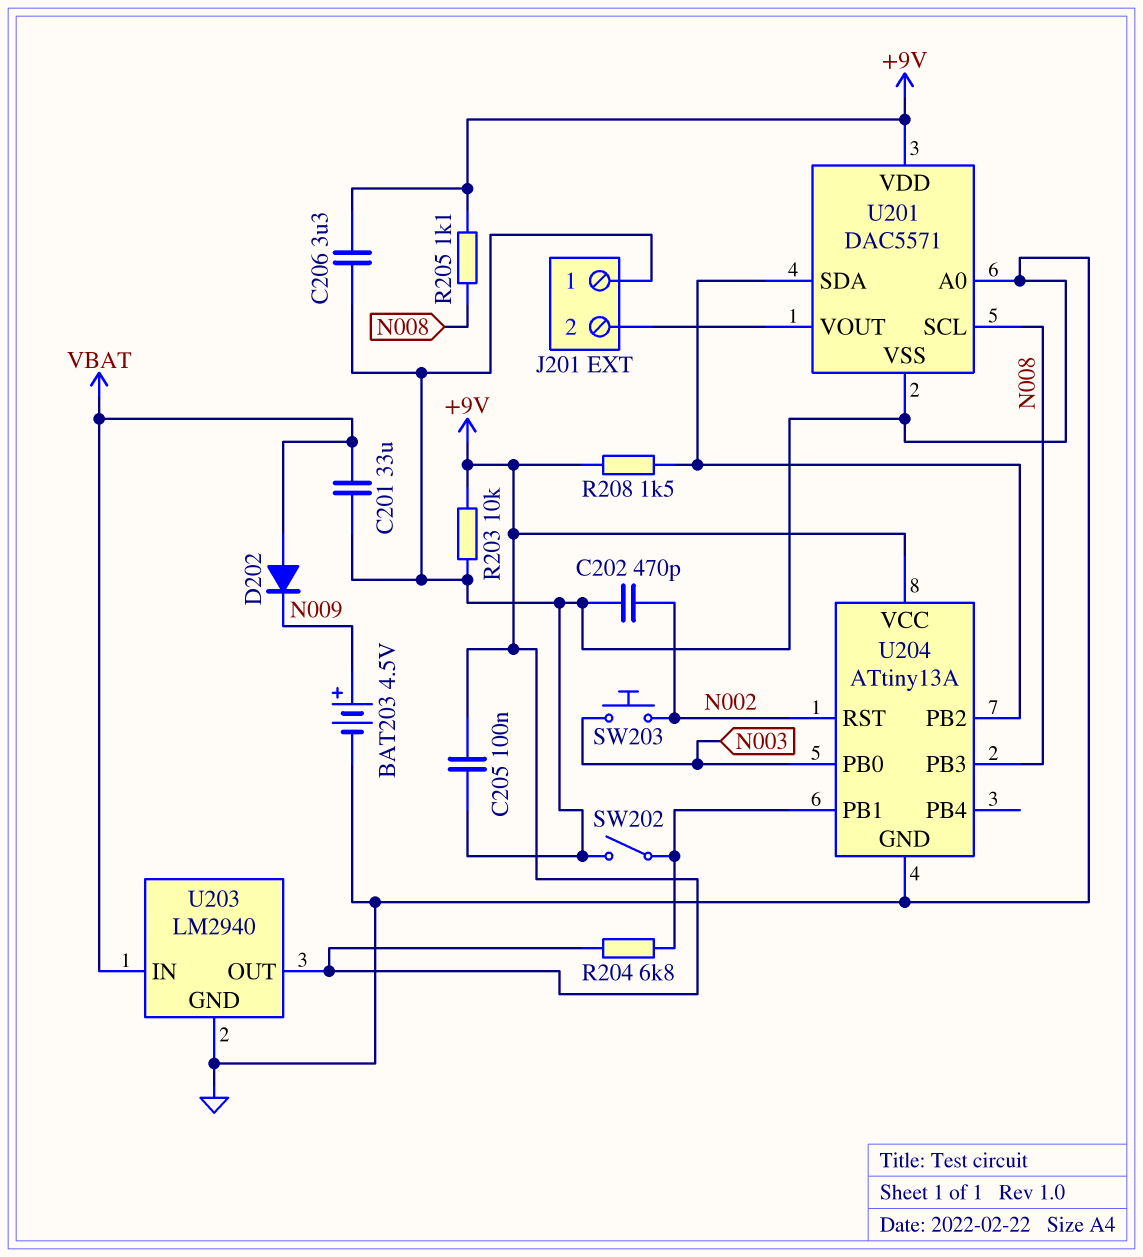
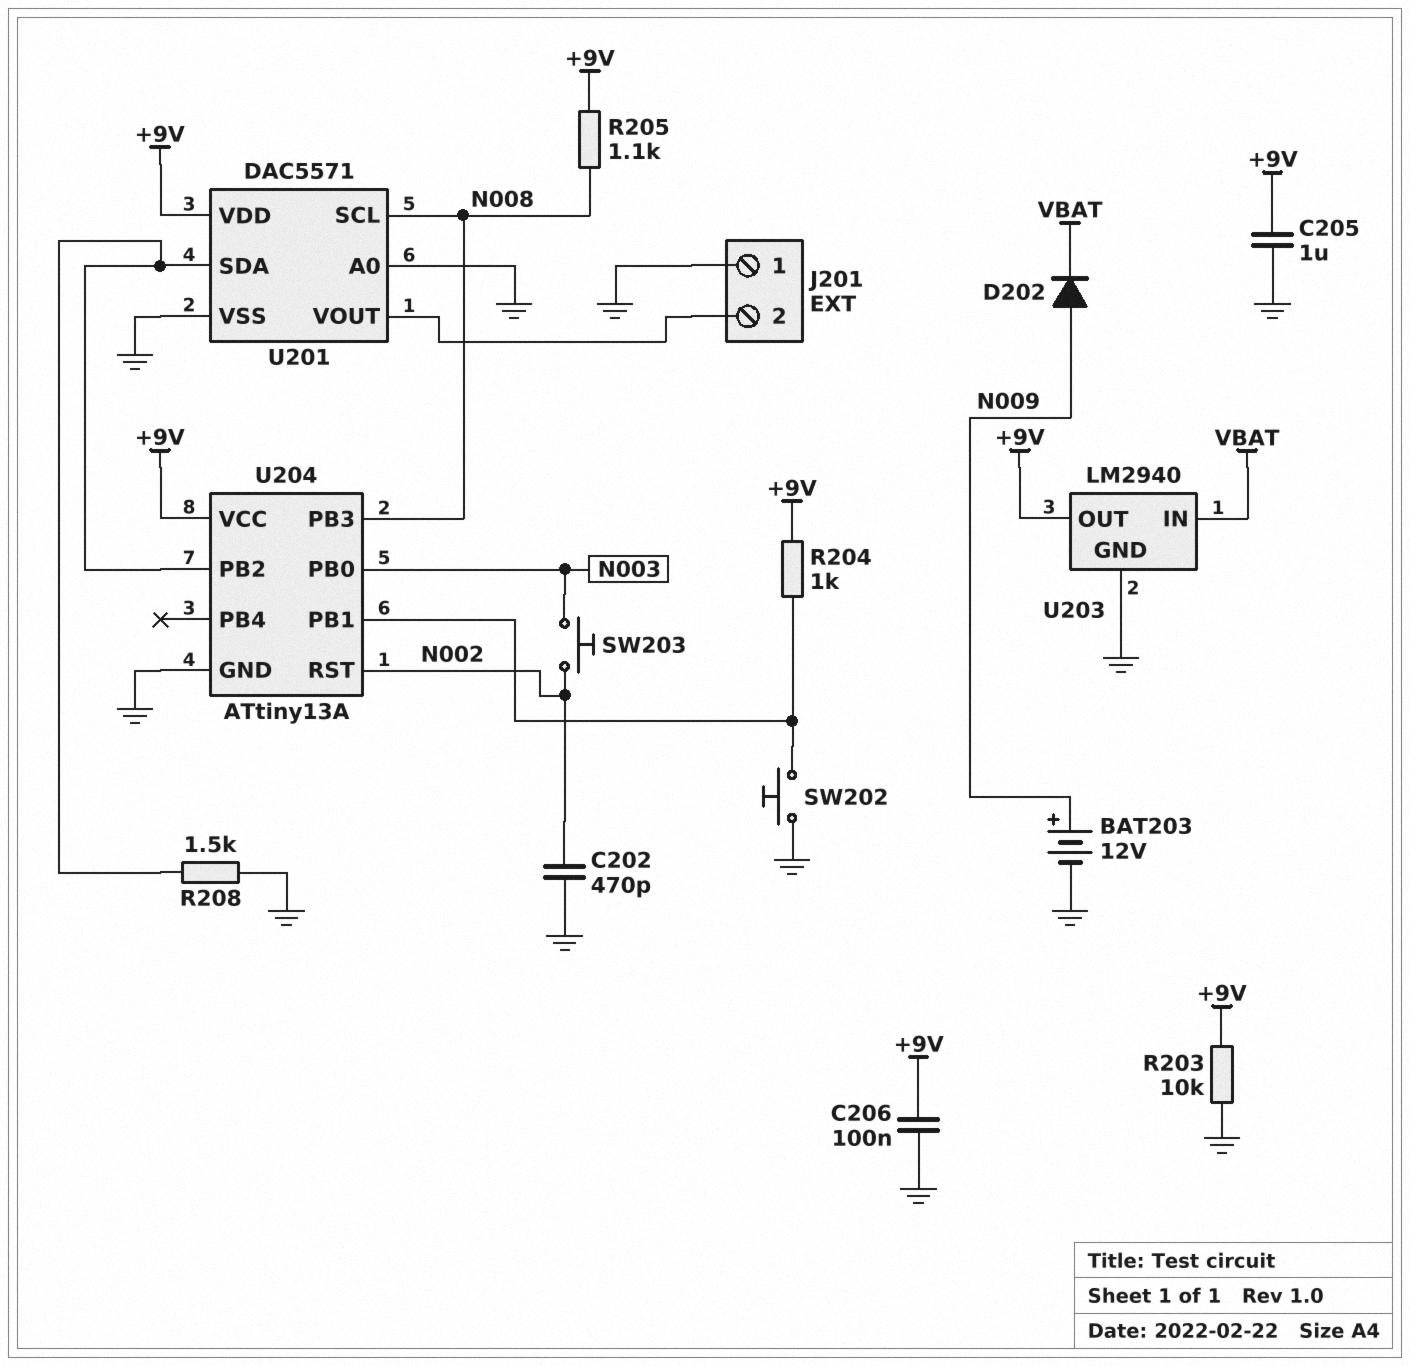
BAT203: 4.5V (plus N009, minus GND) -> 12V (plus N009, minus GND)
C201: 33uF (GND, VBAT) -> none
C205: 100nF (+9V, GND) -> 1uF (+9V, GND)
C206: 3.3uF (+9V, GND) -> 100nF (+9V, GND)
D202: diode (A VBAT, K N009) -> diode (A N009, K VBAT)
R204: 6.8k (+9V, U204/PB1) -> 1k (+9V, U204/PB1)
R208: 1.5k (+9V, U201/SDA) -> 1.5k (GND, U201/SDA)
SW202: switch (GND, U204/PB1) -> button (GND, U204/PB1)

